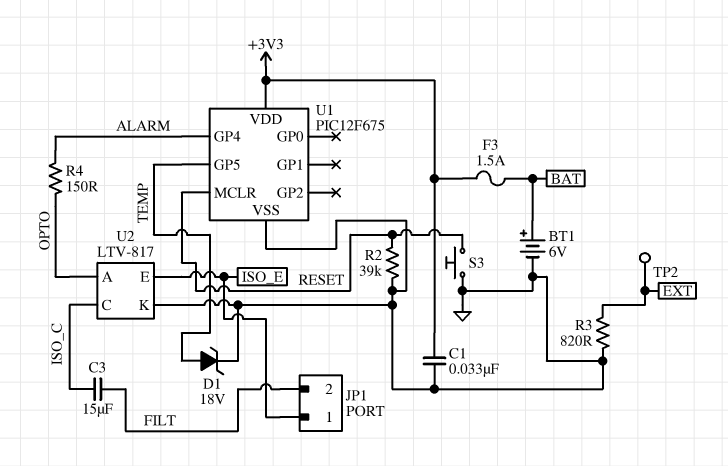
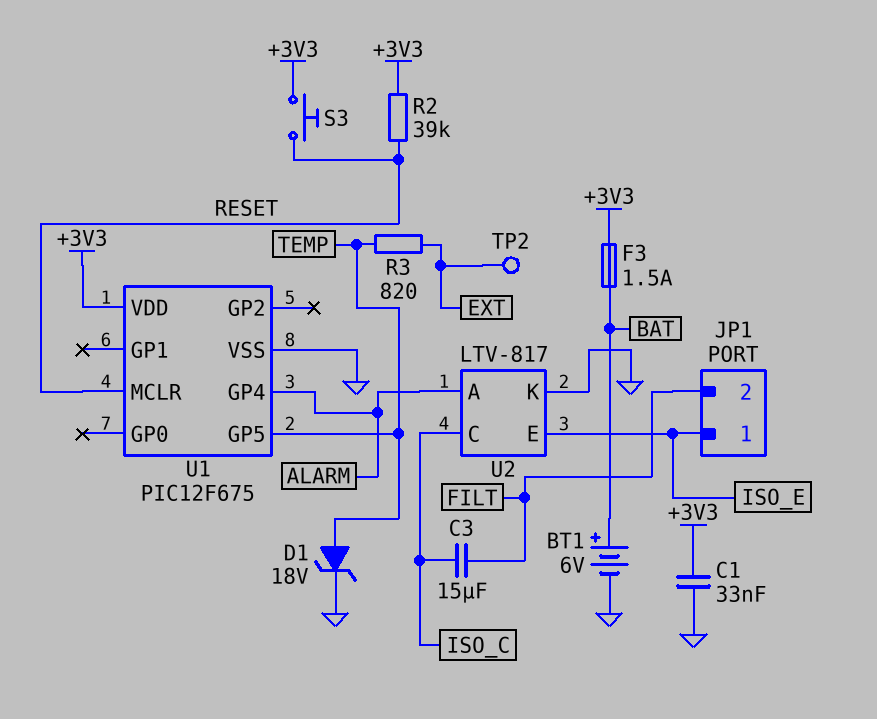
R2: 39k (GND, RESET) -> 39k (+3V3, RESET)
R3: 820 (EXT, GND) -> 820 (EXT, TEMP)
R4: 150 (ALARM, OPTO) -> none
S3: button (GND, RESET) -> button (+3V3, RESET)
U2 pin A: OPTO -> ALARM

